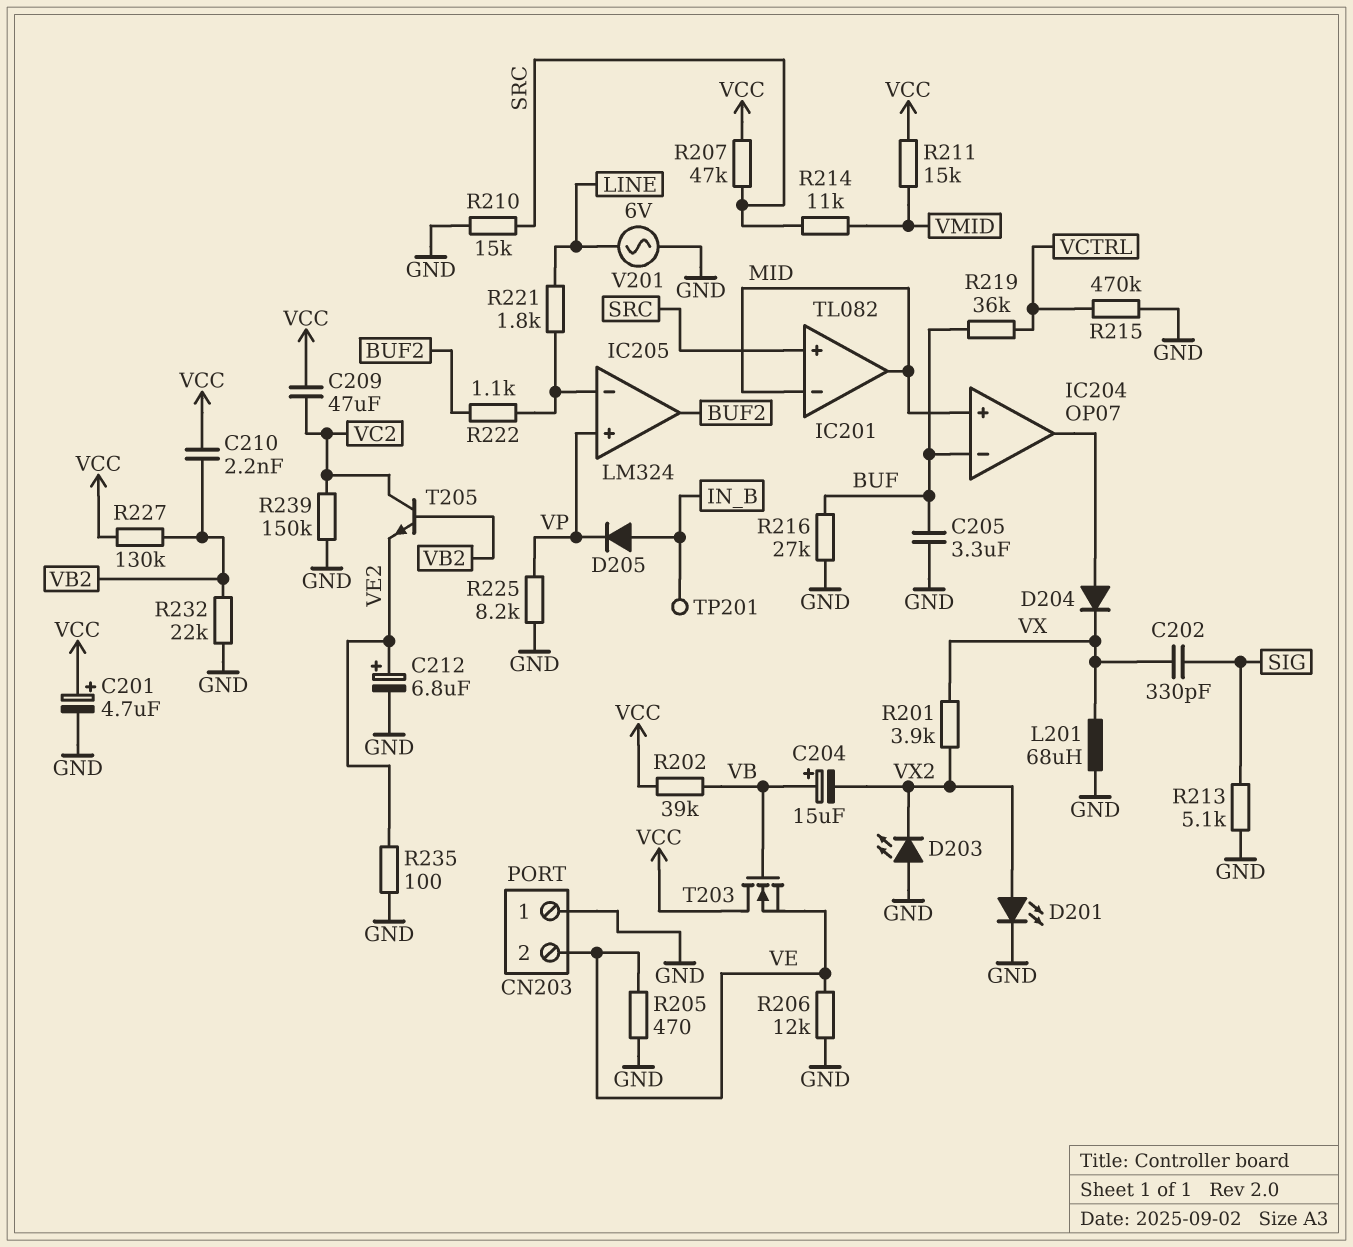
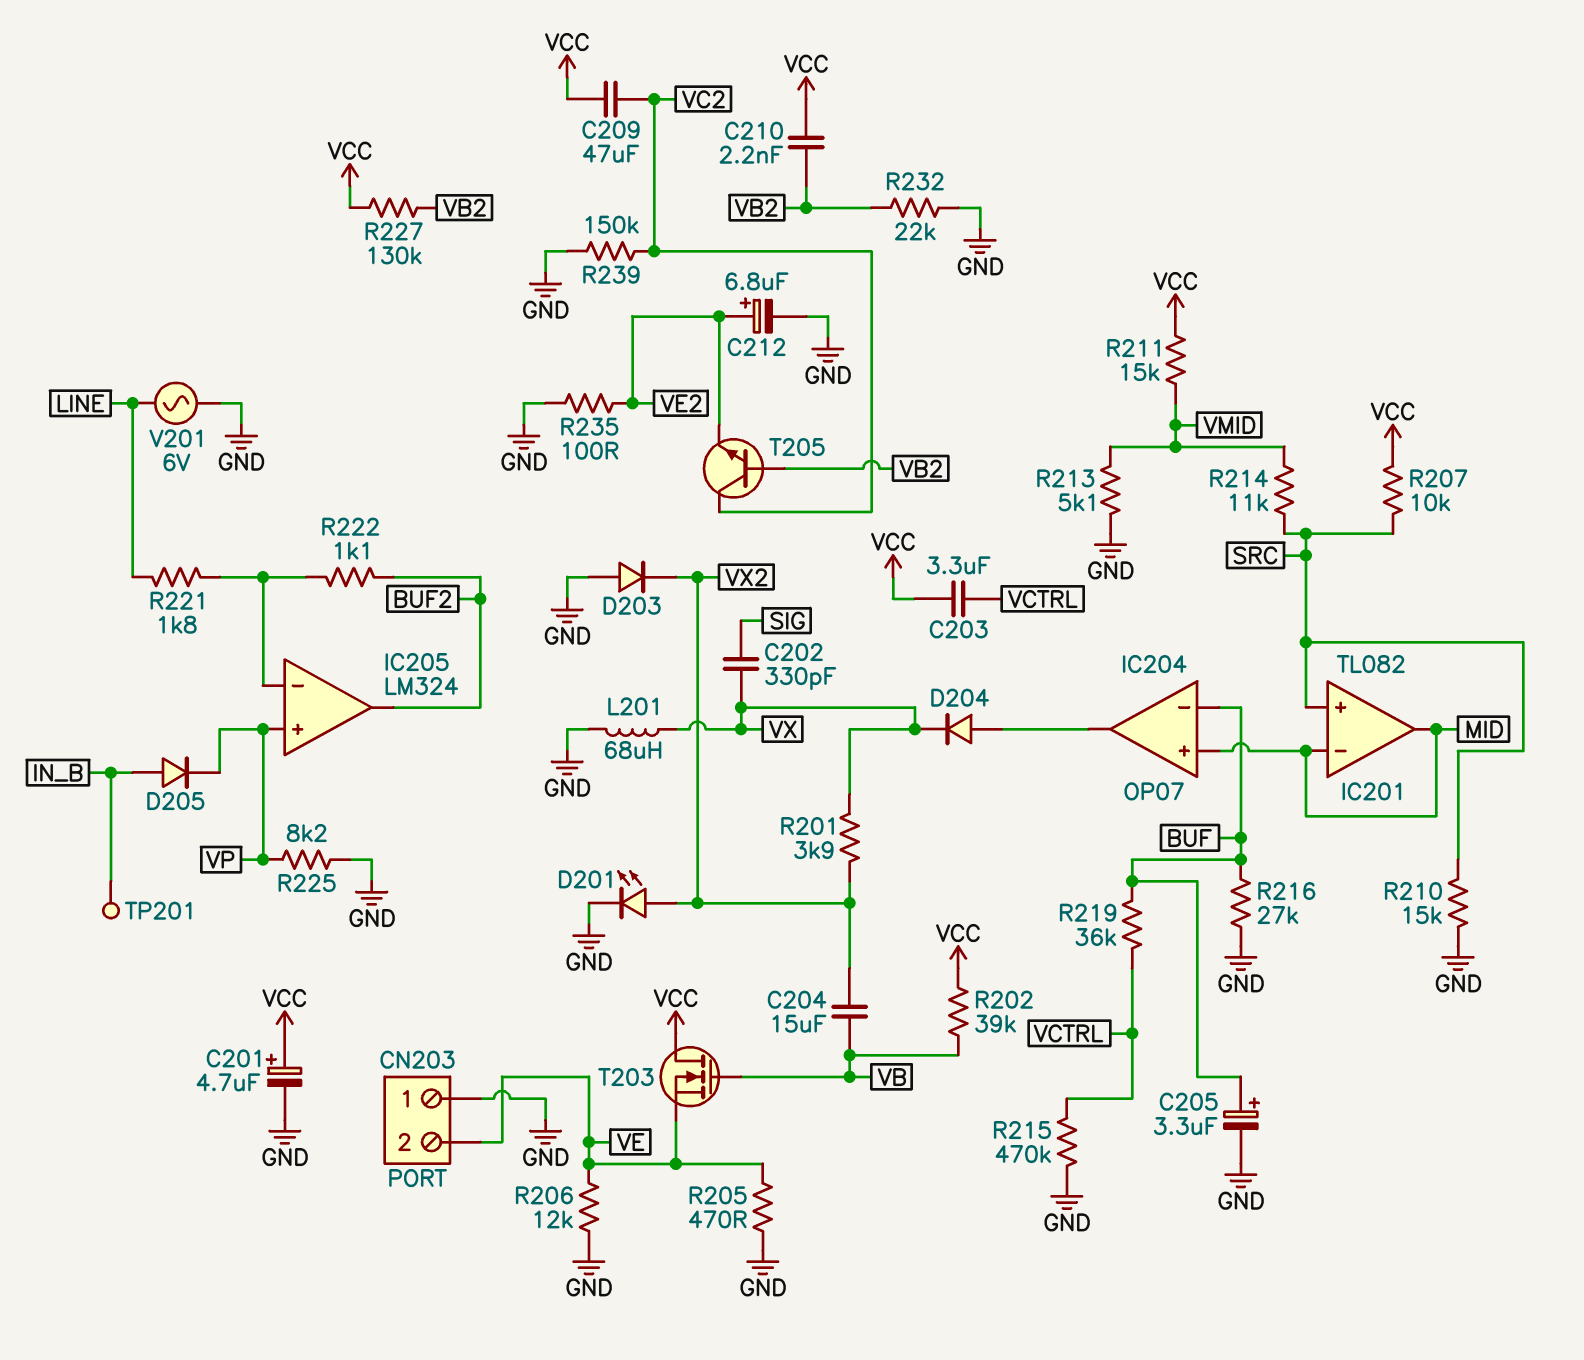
C203: none -> 3.3uF (VCC, VCTRL)
C204: 15uF (plus VB, minus VX2) -> 15uF (VB, VX2)
C205: 3.3uF (BUF, GND) -> 3.3uF (plus BUF, minus GND)
D203: LED (A GND, K VX2) -> diode (A GND, K VX2)
R207: 47k (SRC, VCC) -> 10k (SRC, VCC)
R213: 5.1k (GND, SIG) -> 5.1k (GND, VMID)

